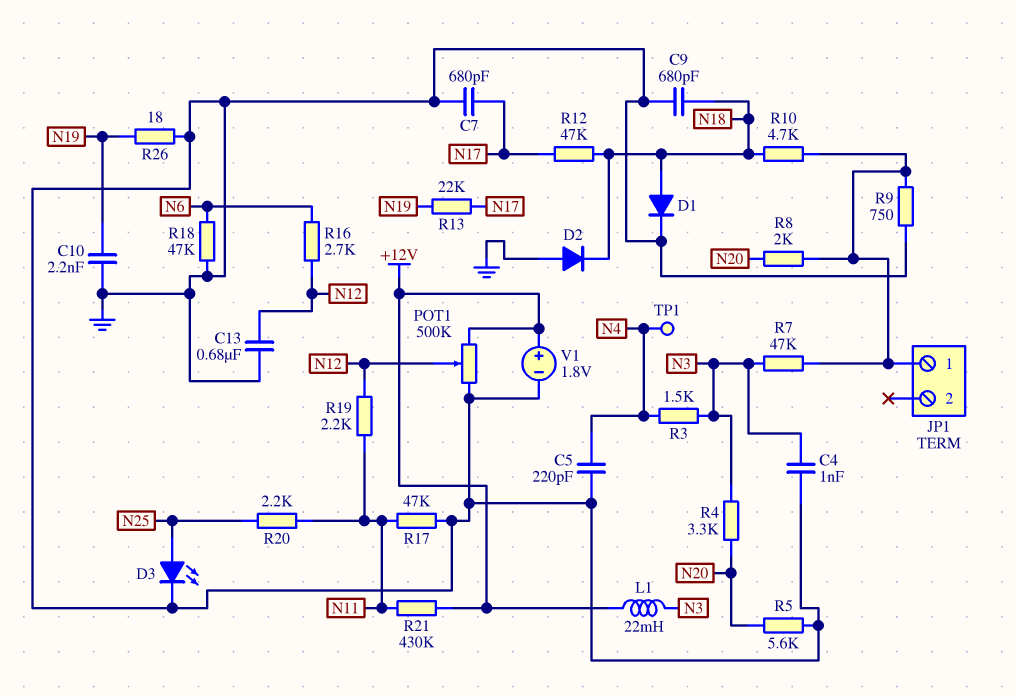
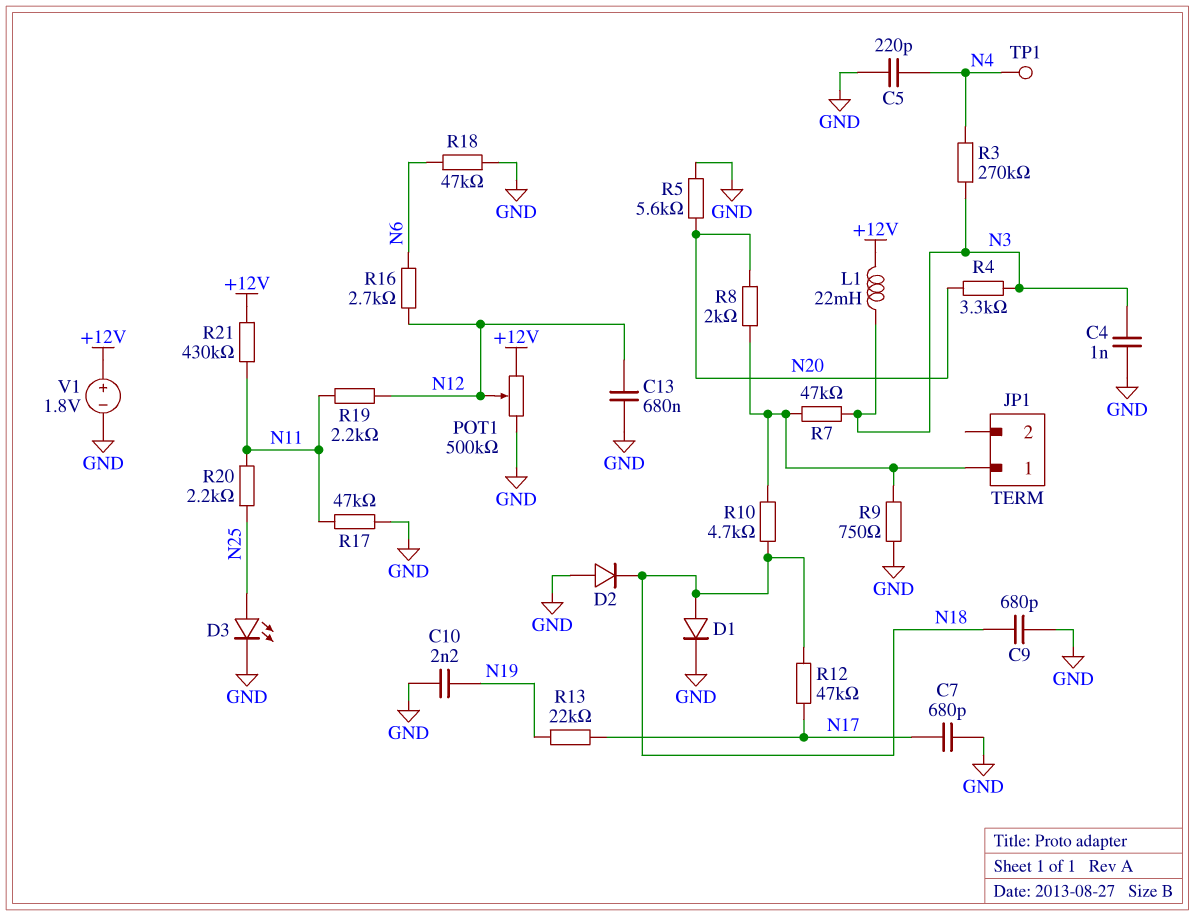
R3: 1.5k (N3, N4) -> 270k (N3, N4)
R26: 18 (GND, N19) -> none

